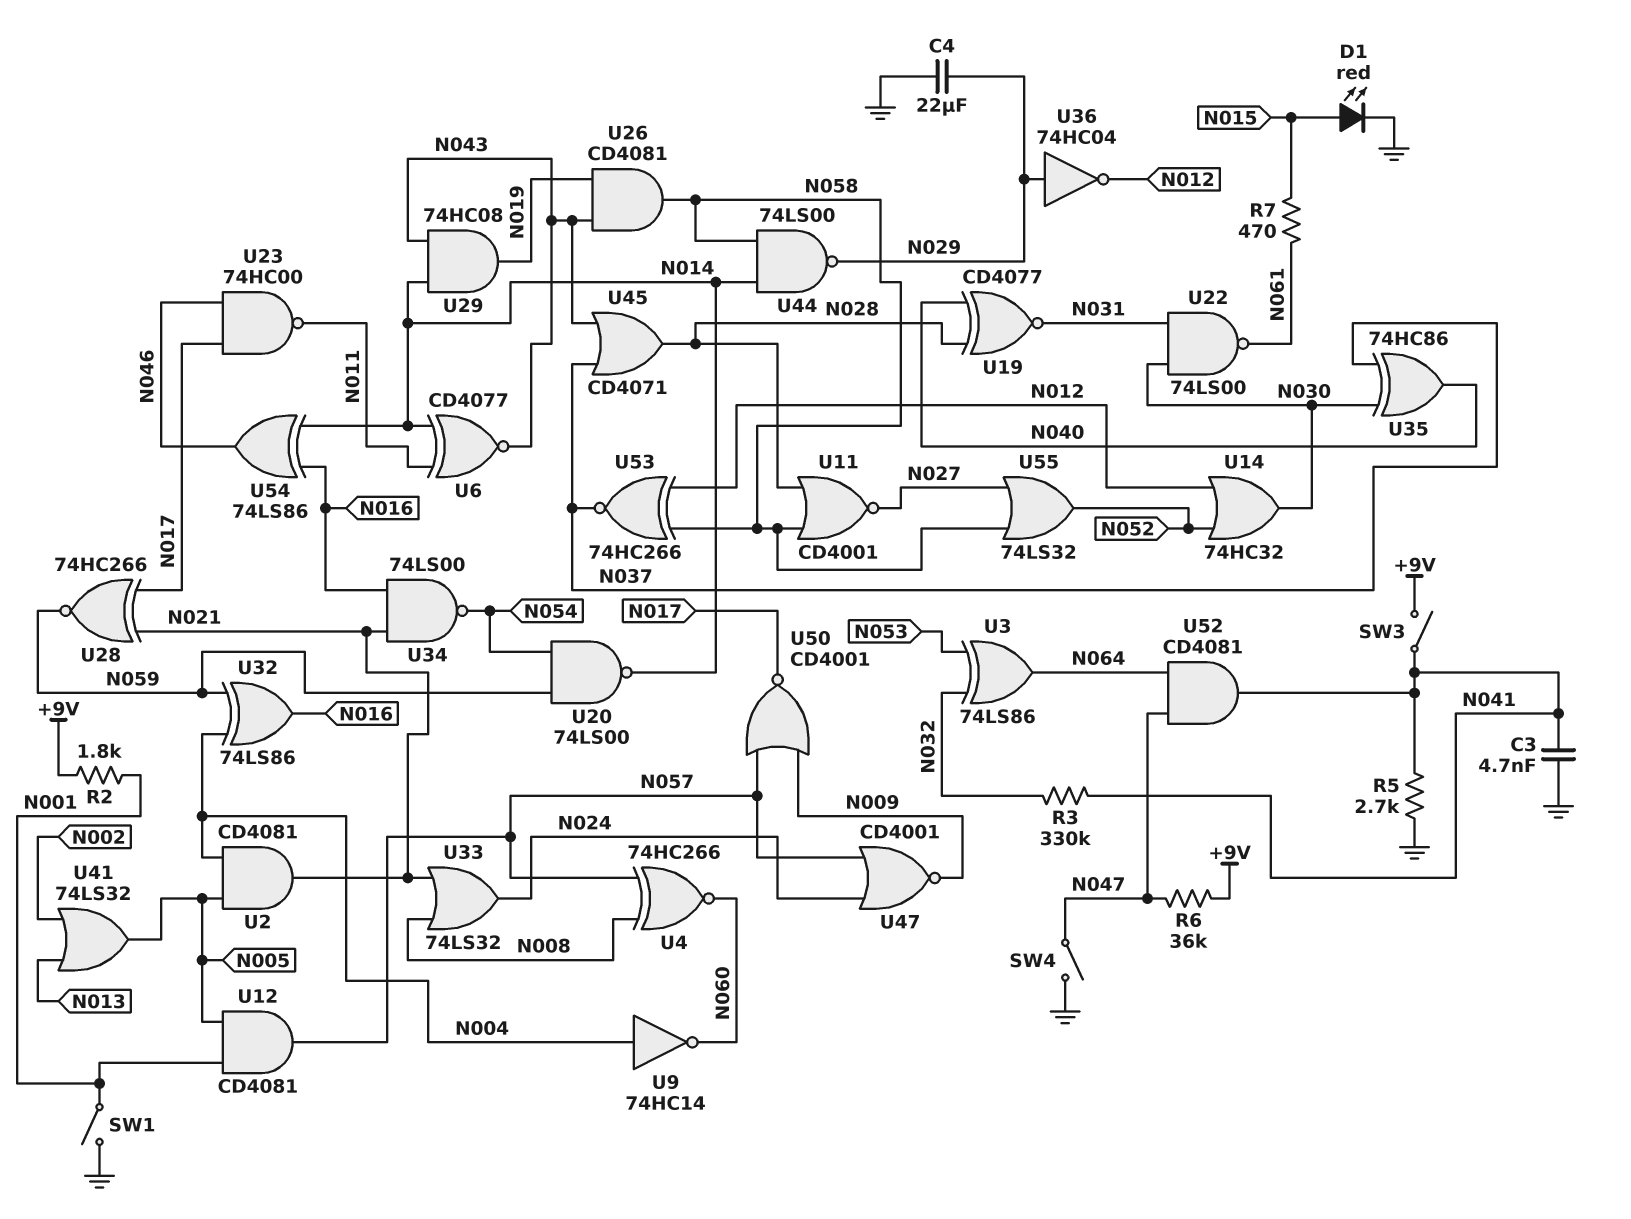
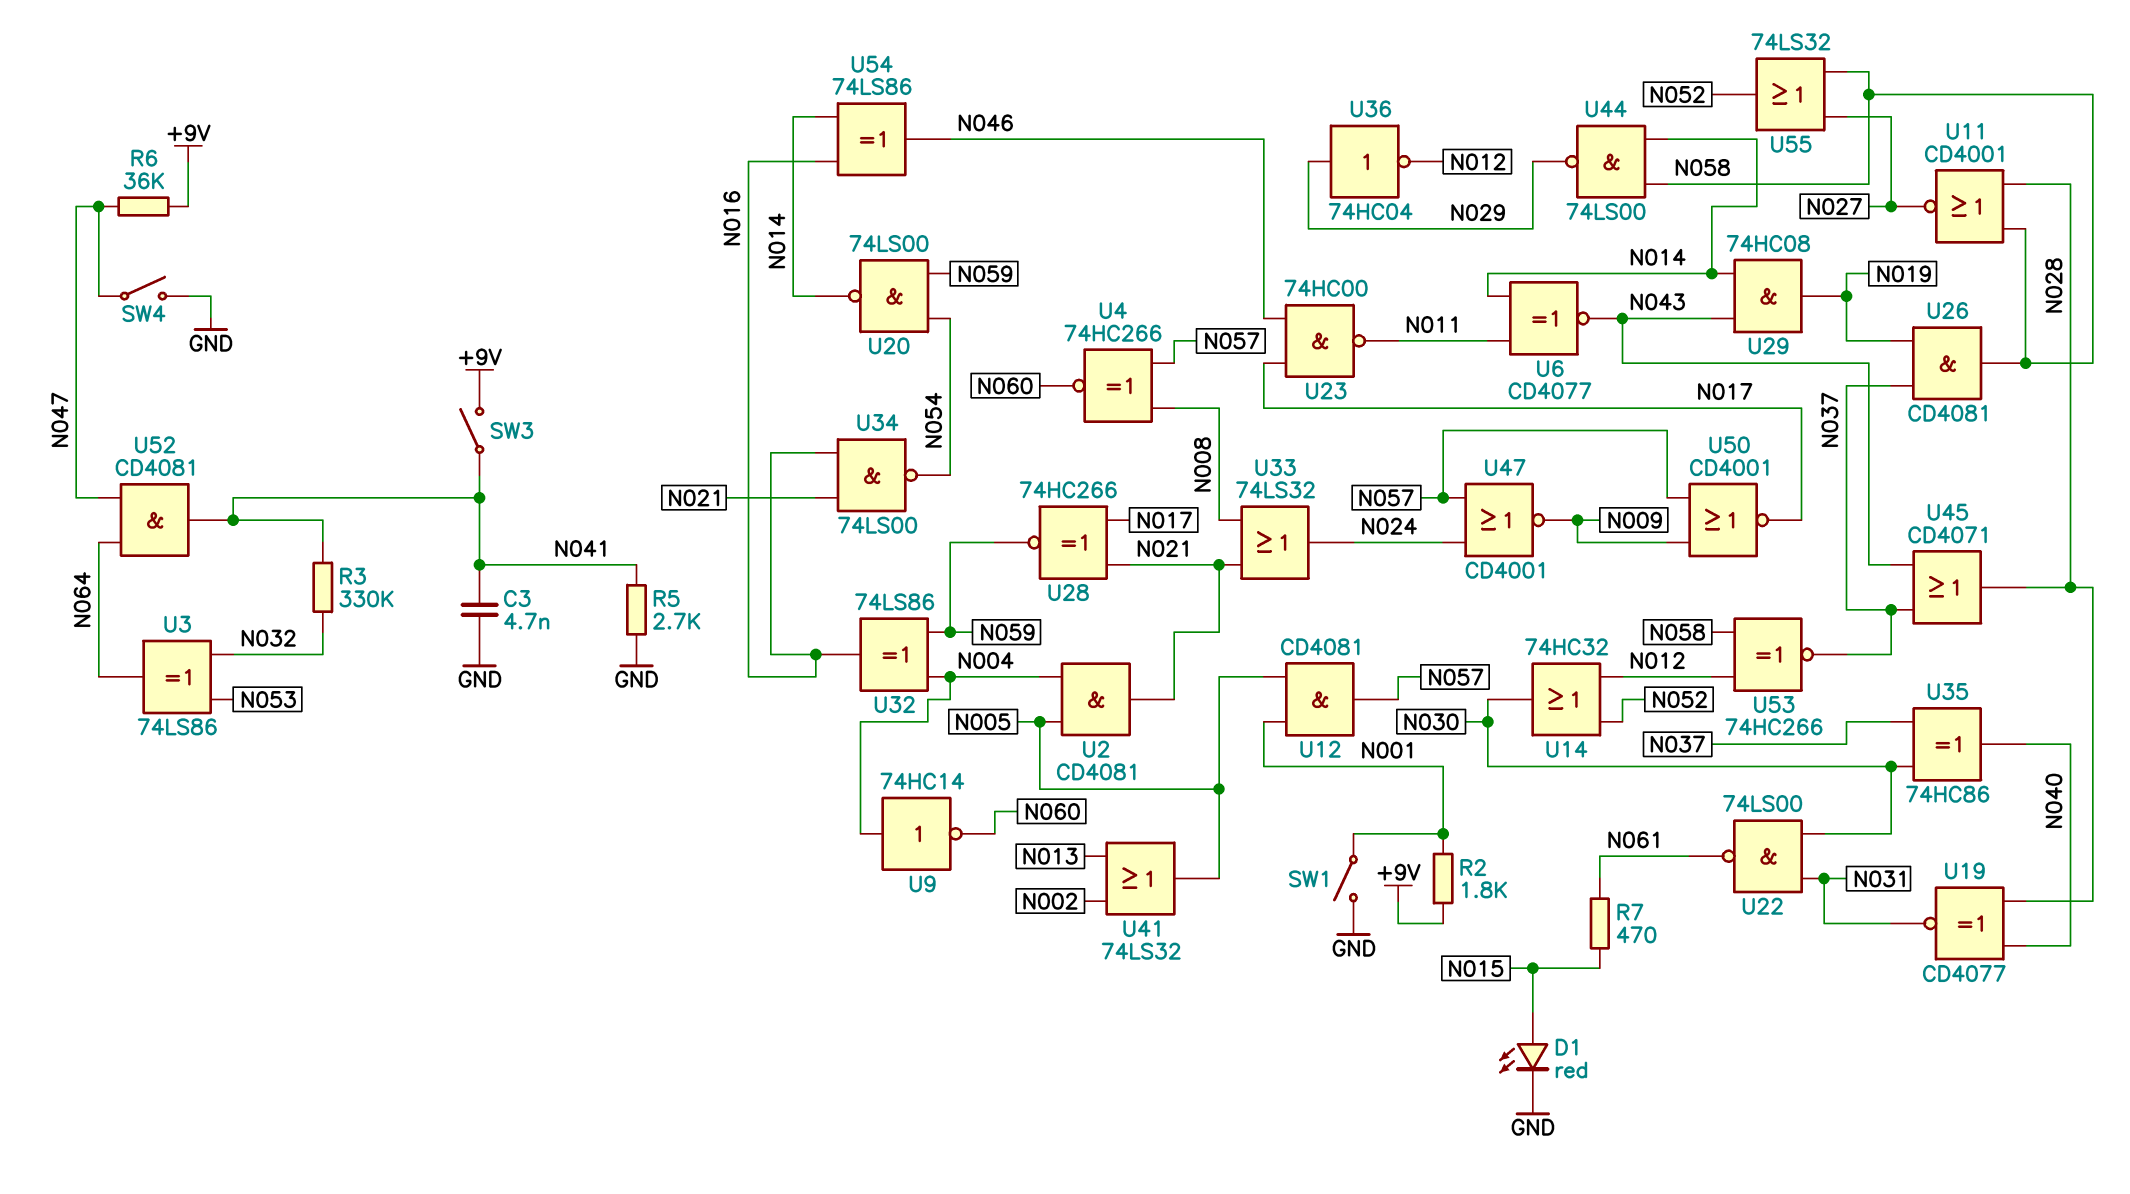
C4: 22uF (GND, N029) -> none
U26: AND CD4081 (in N019, in N043, out N058) -> AND CD4081 (in N019, in N037, out N058)

